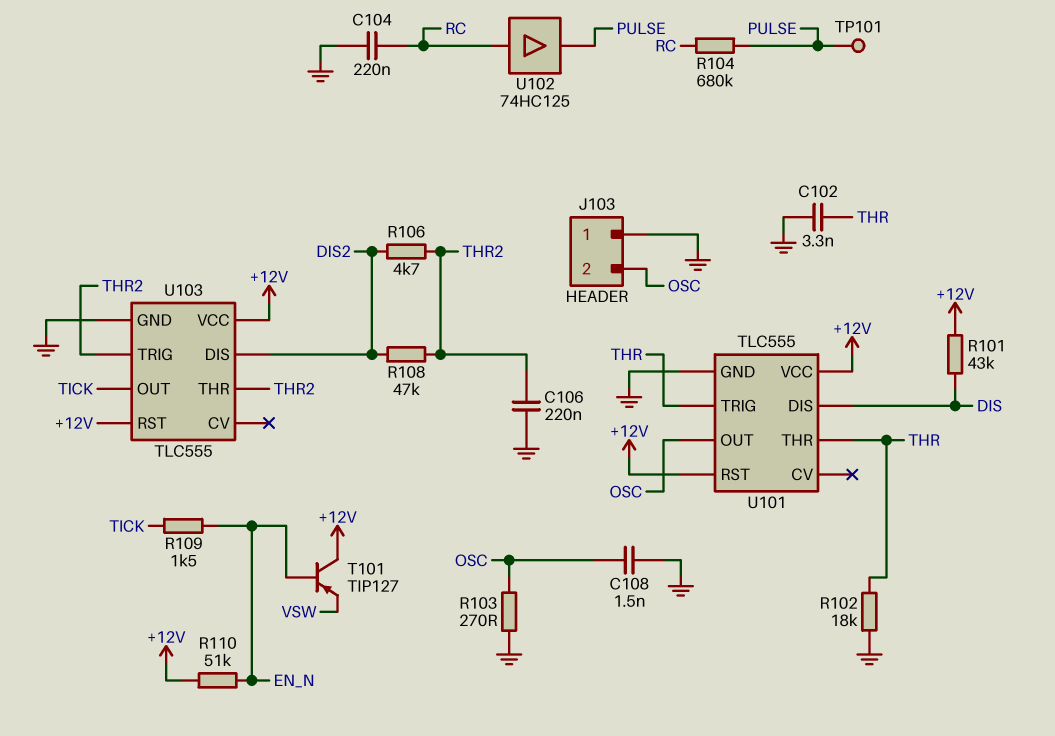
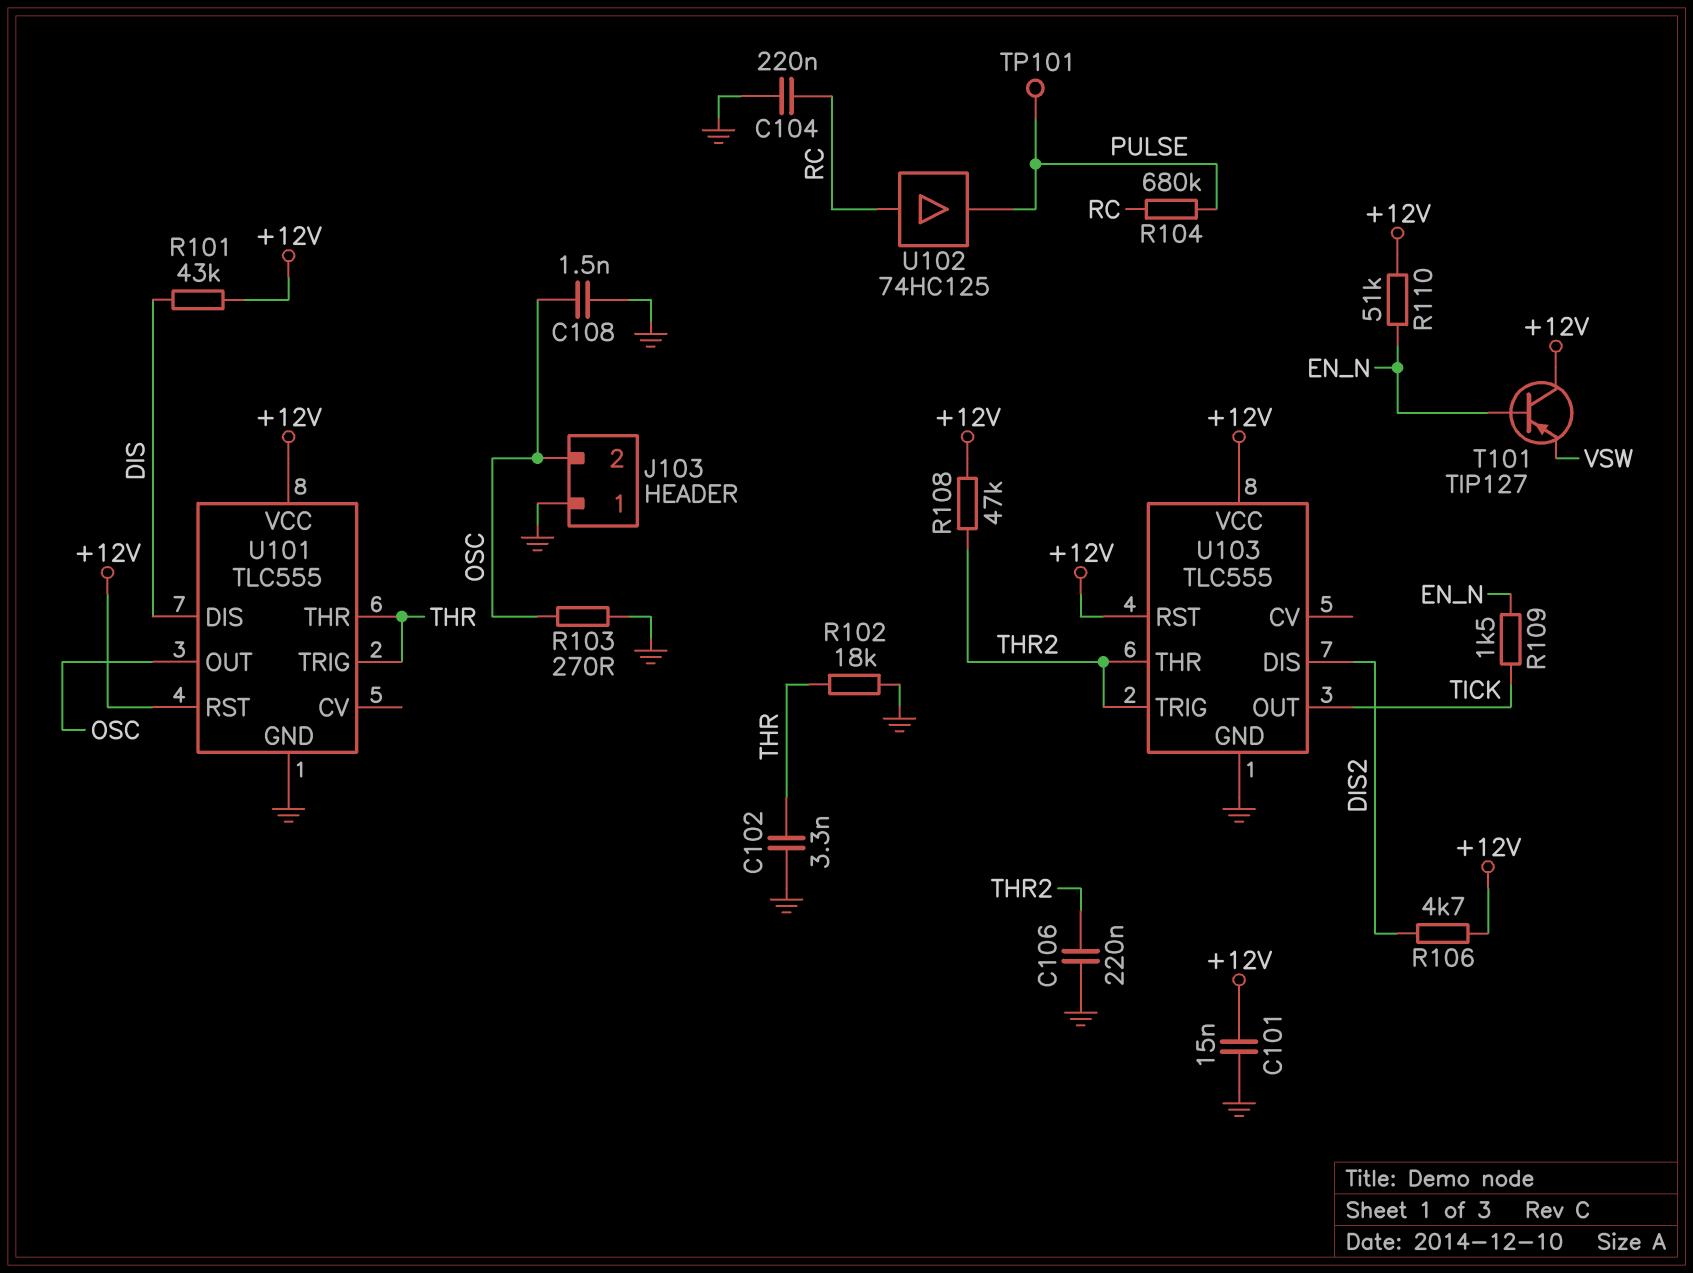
C101: none -> 15nF (+12V, GND)
R106: 4.7k (DIS2, THR2) -> 4.7k (+12V, DIS2)
R108: 47k (DIS2, THR2) -> 47k (+12V, THR2)

